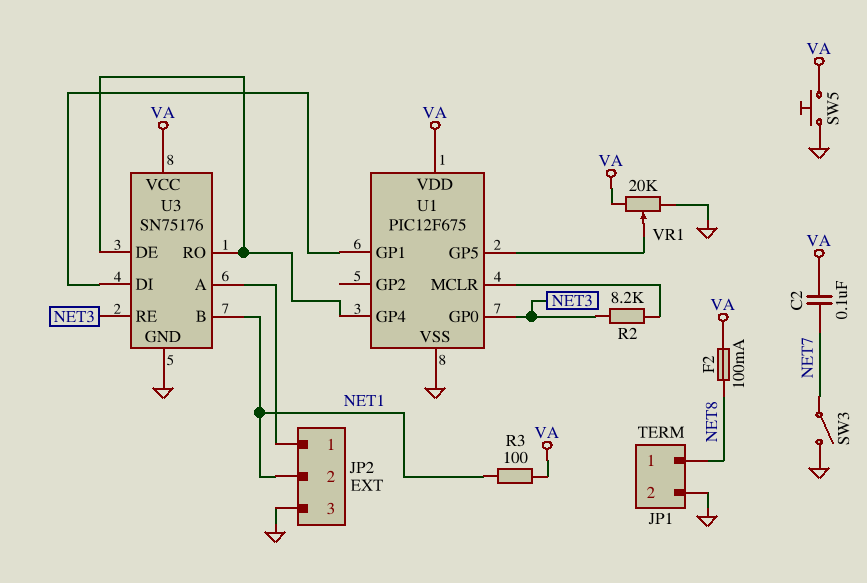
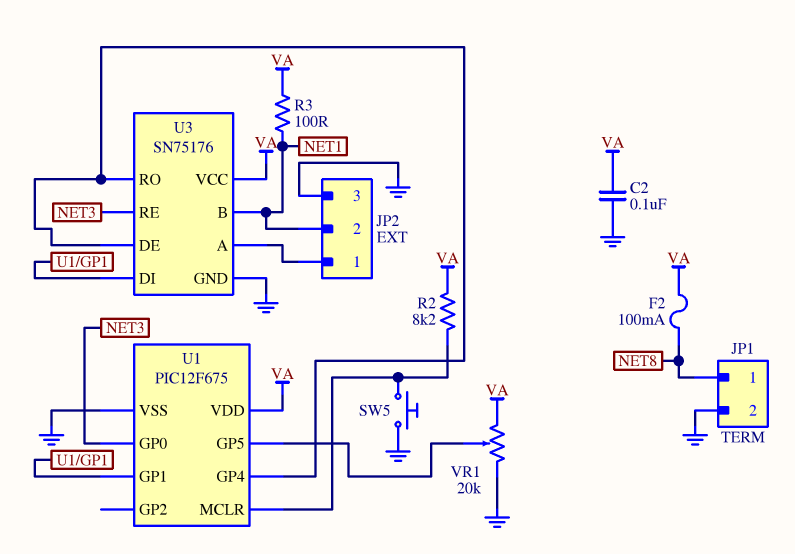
C2: 100nF (NET7, VA) -> 100nF (GND, VA)
R2: 8.2k (NET3, U1/MCLR) -> 8.2k (U1/MCLR, VA)
SW3: switch (GND, NET7) -> none
SW5: button (GND, VA) -> button (GND, U1/MCLR)

